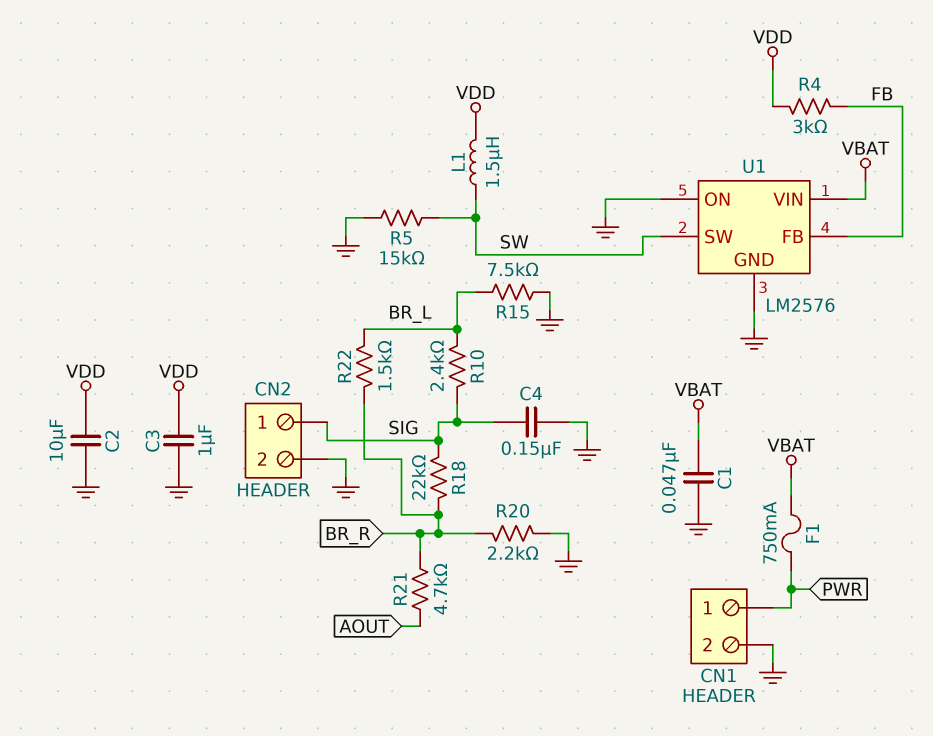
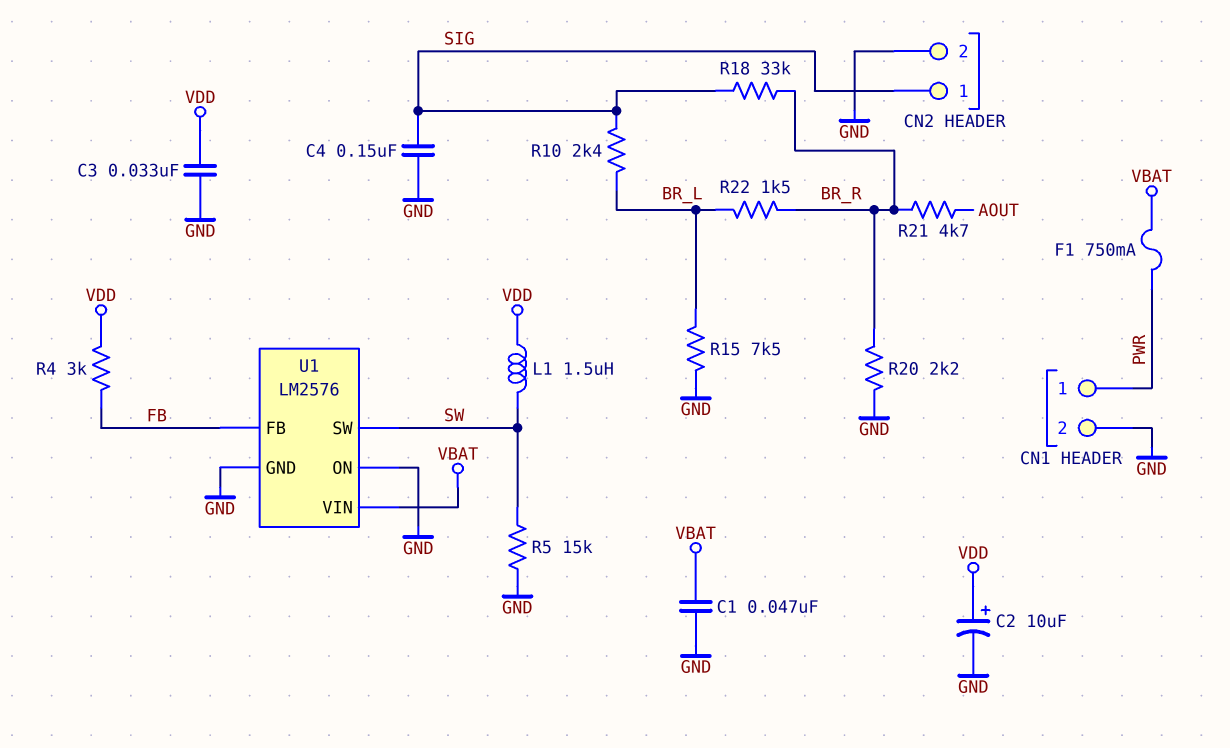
C2: 10uF (GND, VDD) -> 10uF (plus VDD, minus GND)
C3: 1uF (GND, VDD) -> 33nF (GND, VDD)
R18: 22k (BR_R, SIG) -> 33k (BR_R, SIG)

